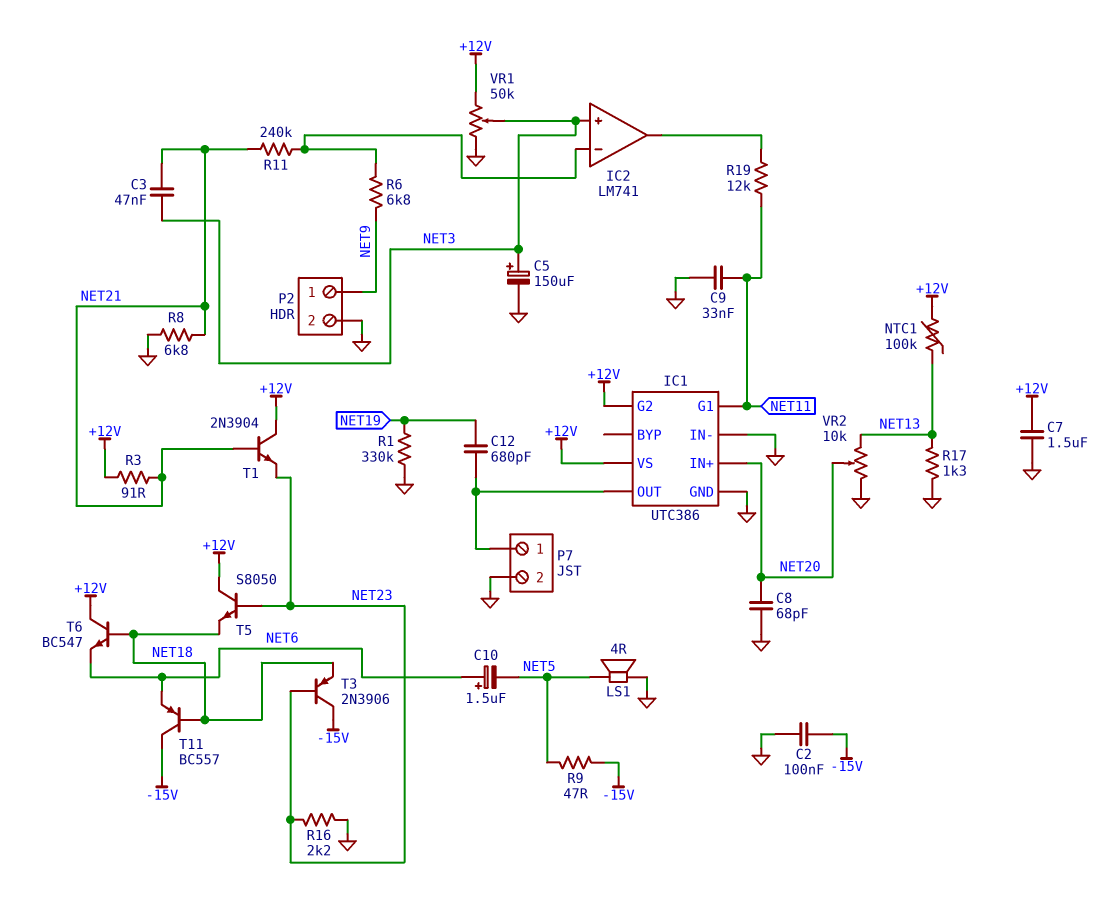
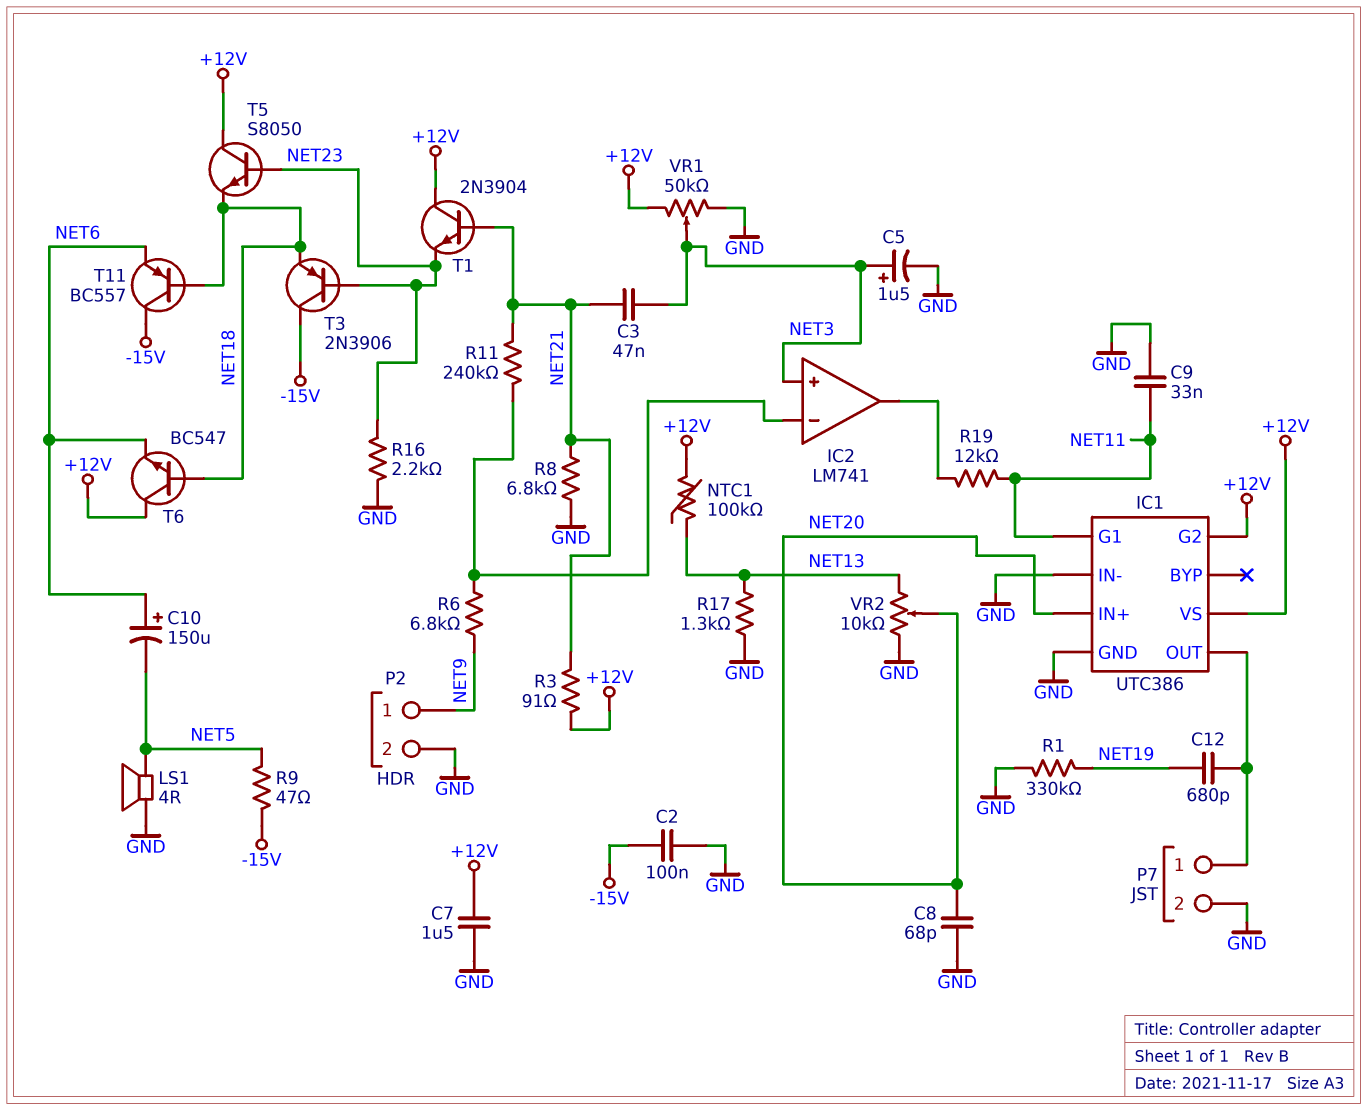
C5: 150uF (plus NET3, minus GND) -> 1.5uF (plus NET3, minus GND)
C10: 1.5uF (plus NET6, minus NET5) -> 150uF (plus NET6, minus NET5)

